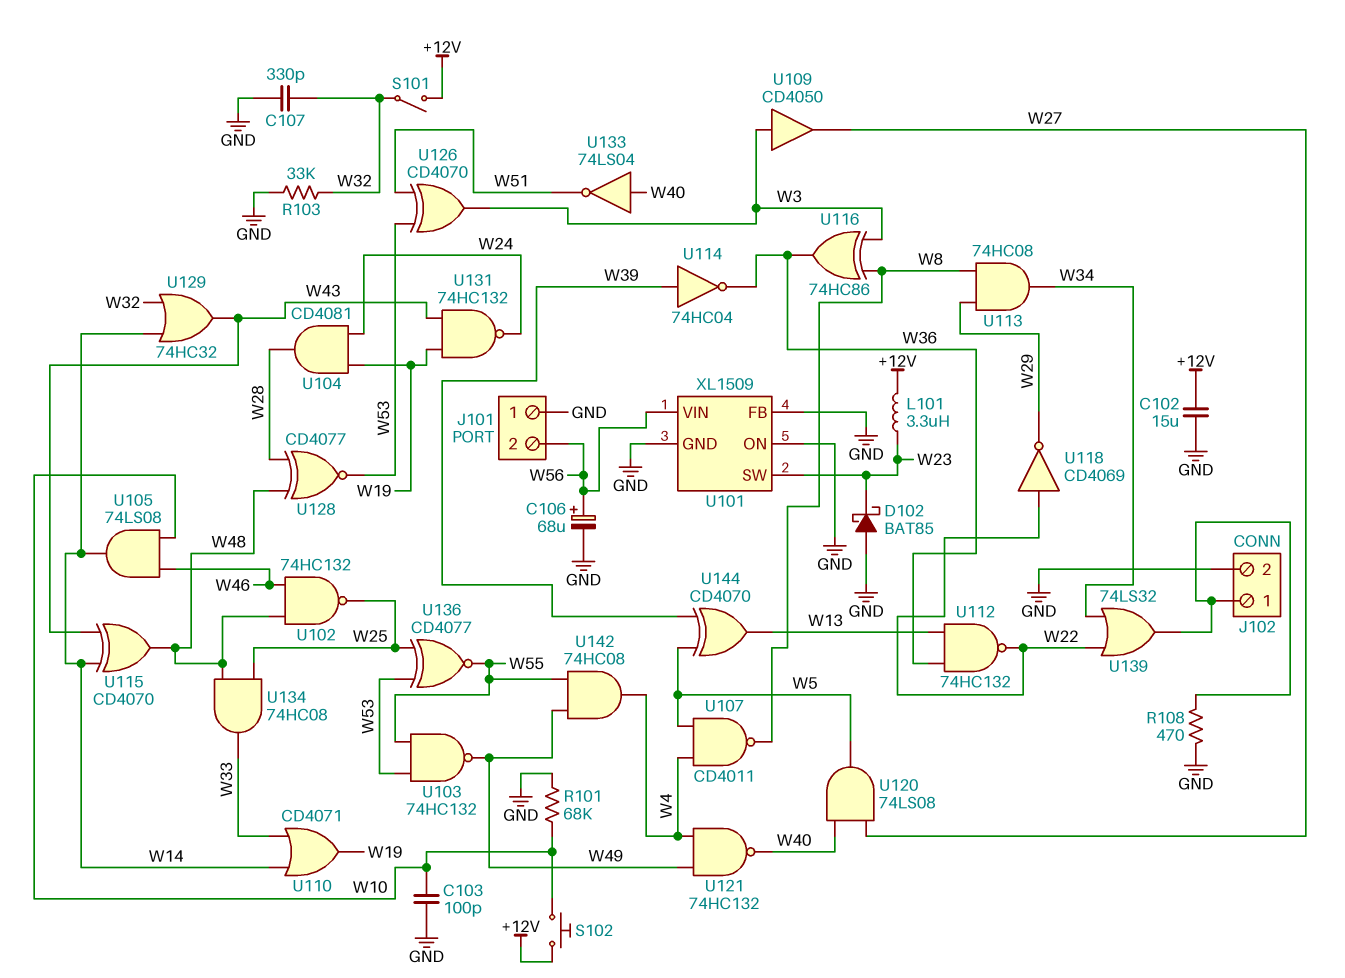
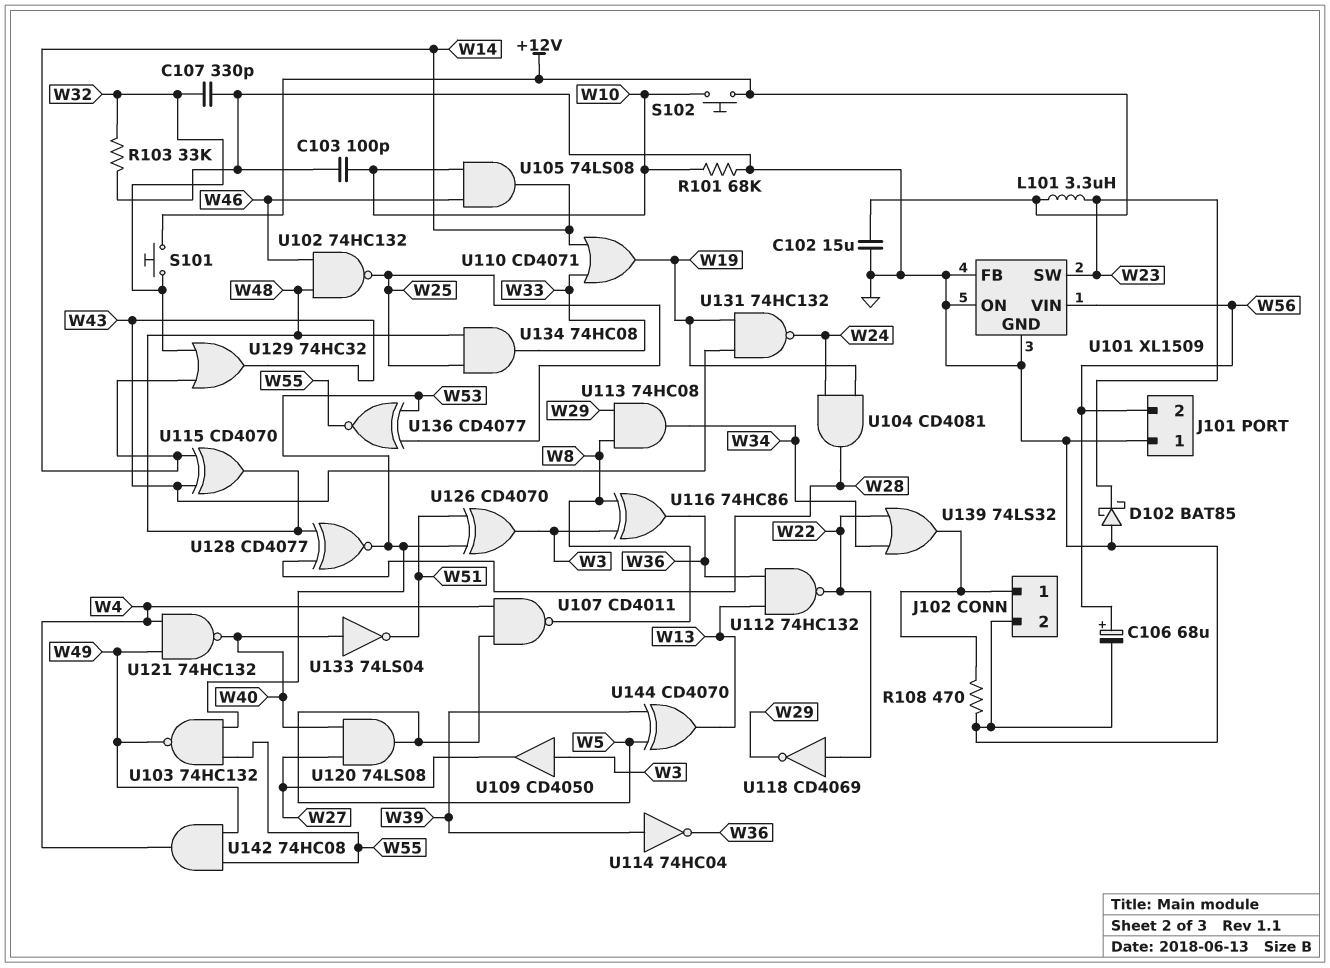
S101: switch (+12V, W32) -> button (+12V, W32)

